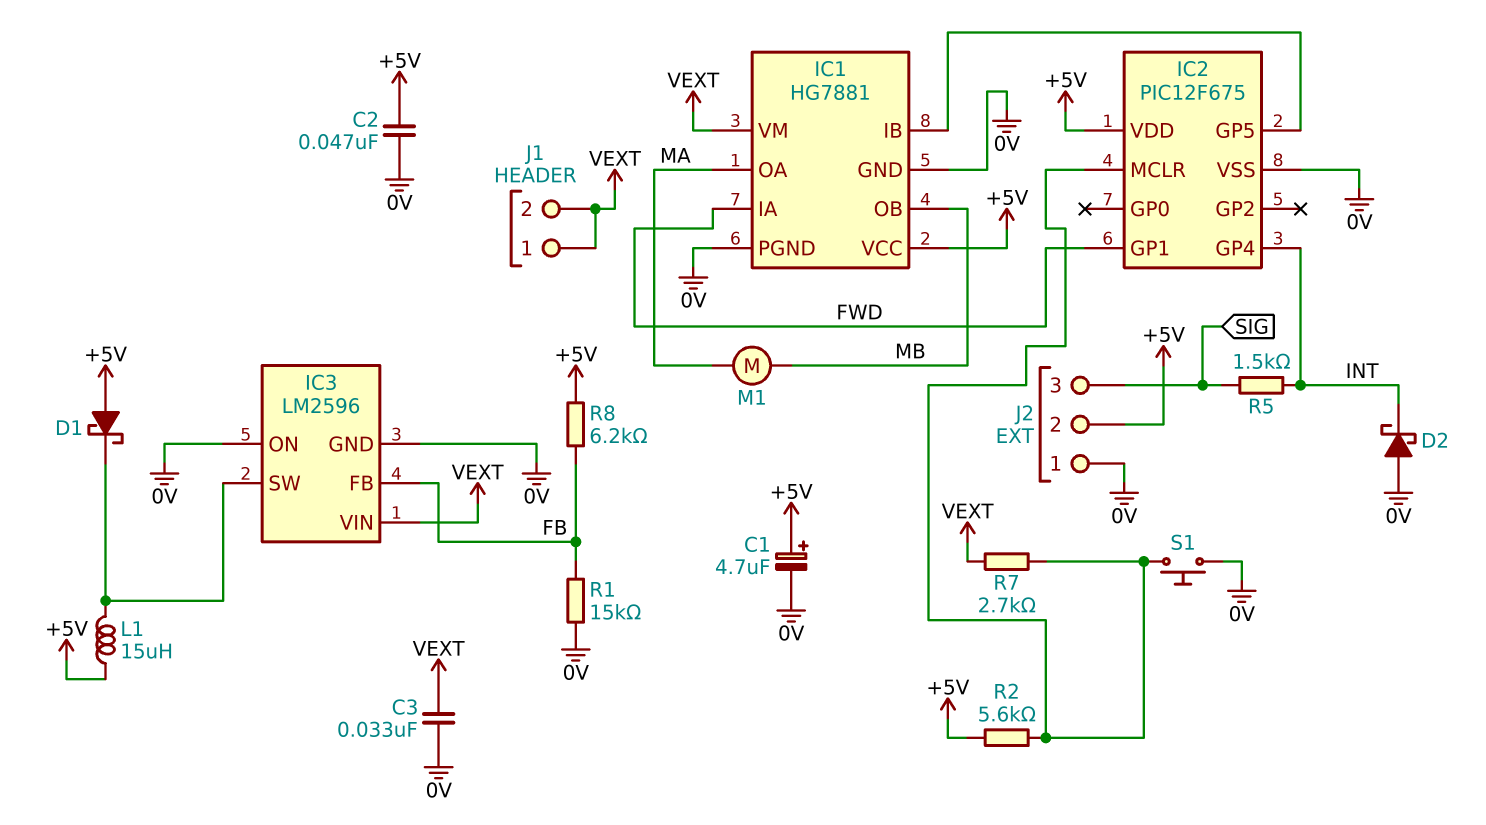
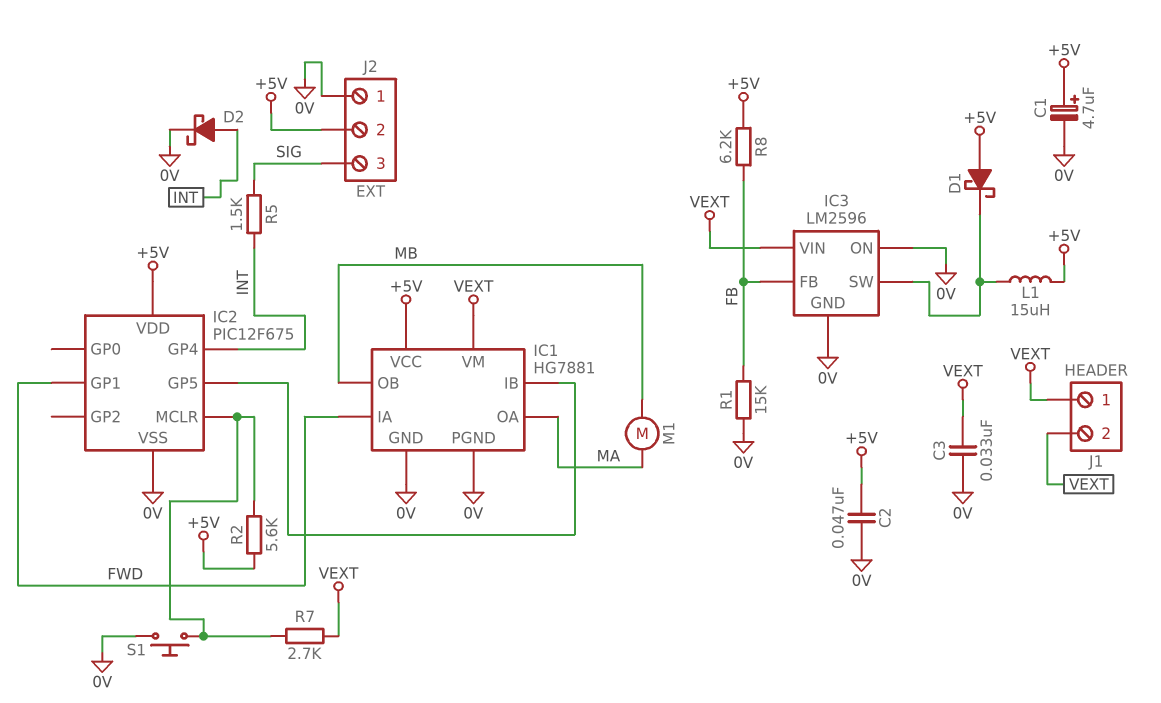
D2: schottky (A 0V, K INT) -> schottky (A INT, K 0V)

